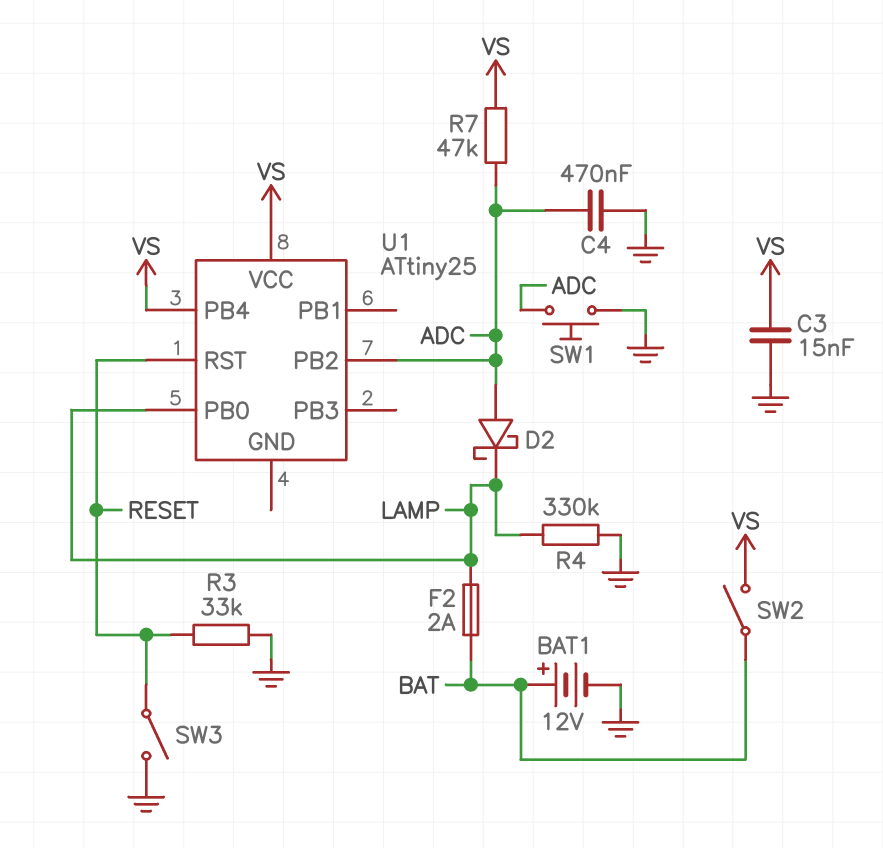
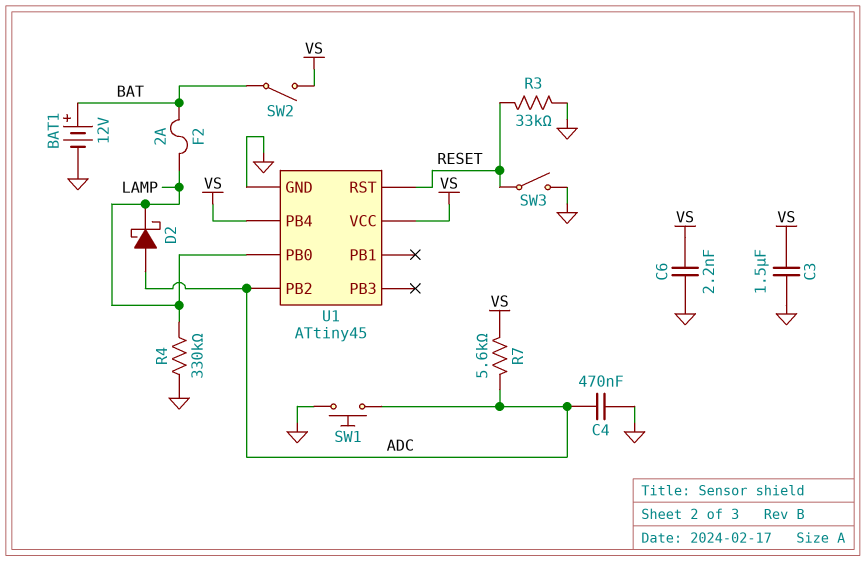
C3: 15nF (GND, VS) -> 1.5uF (GND, VS)
C6: none -> 2.2nF (GND, VS)
R7: 47k (ADC, VS) -> 5.6k (ADC, VS)
U1: ATtiny25 -> ATtiny45
U1 pin GND: none -> GND

